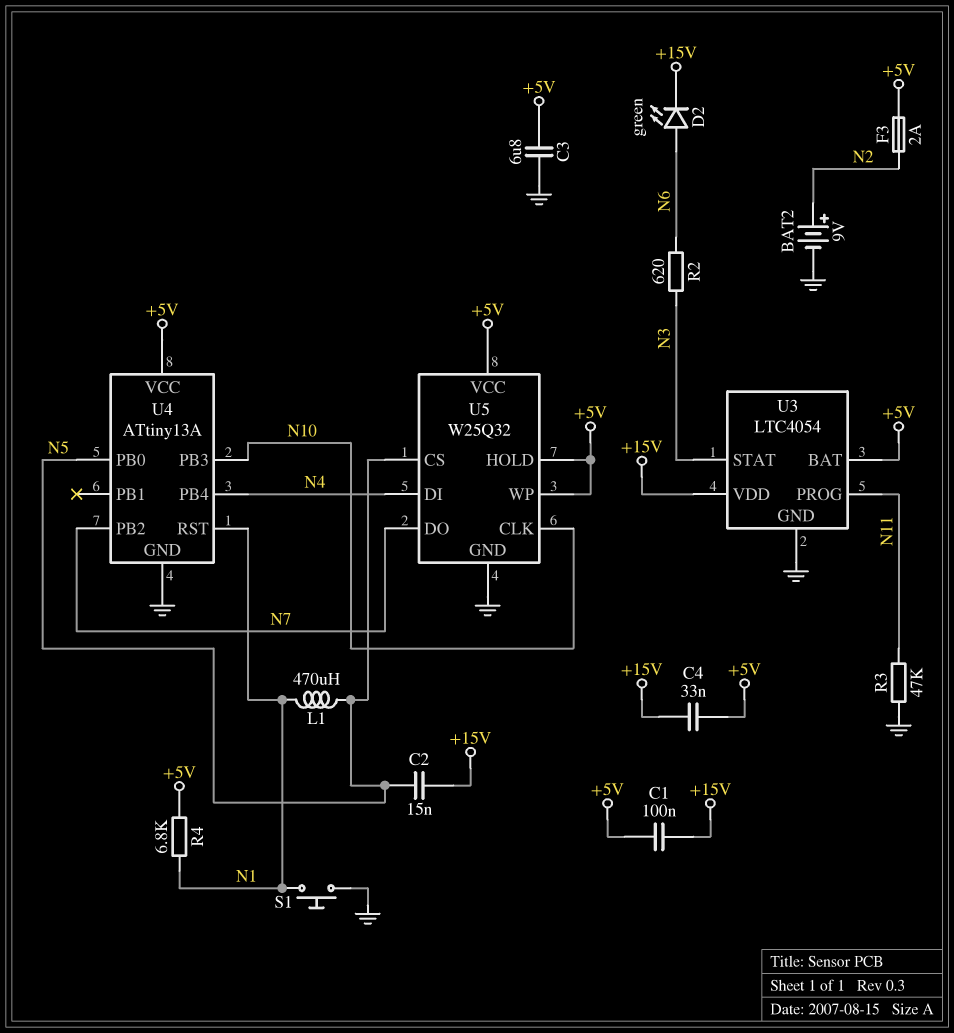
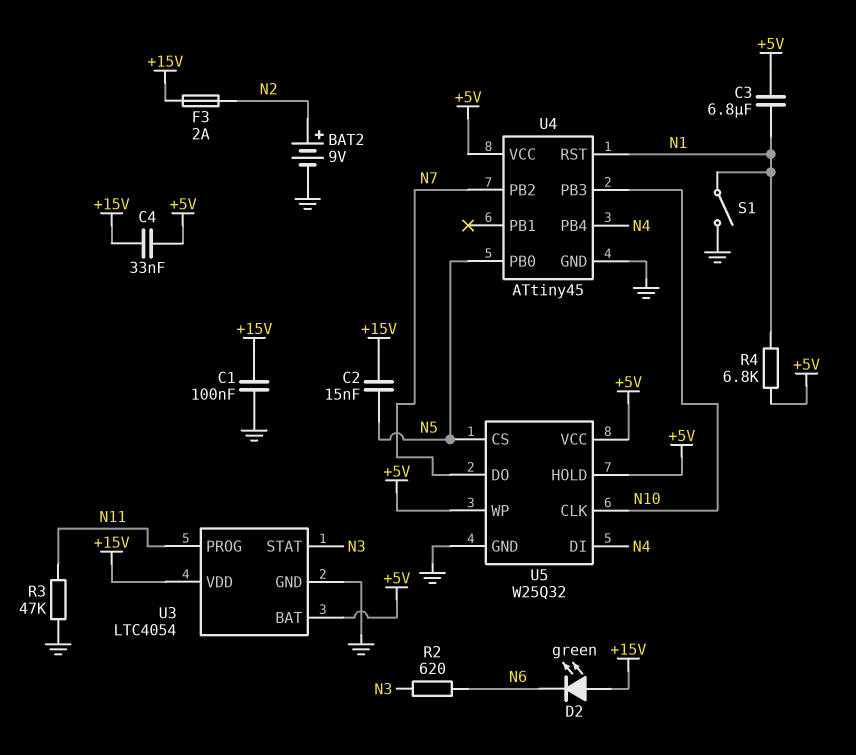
C1: 100nF (+5V, +15V) -> 100nF (+15V, GND)
C3: 6.8uF (+5V, GND) -> 6.8uF (+5V, N1)
D2: LED green (A N6, K +15V) -> LED green (A +15V, K N6)
F3: 2A (+5V, N2) -> 2A (+15V, N2)
L1: 470uH (N1, N5) -> none
S1: button (GND, N1) -> switch (GND, N1)
U4: ATtiny13A -> ATtiny45

